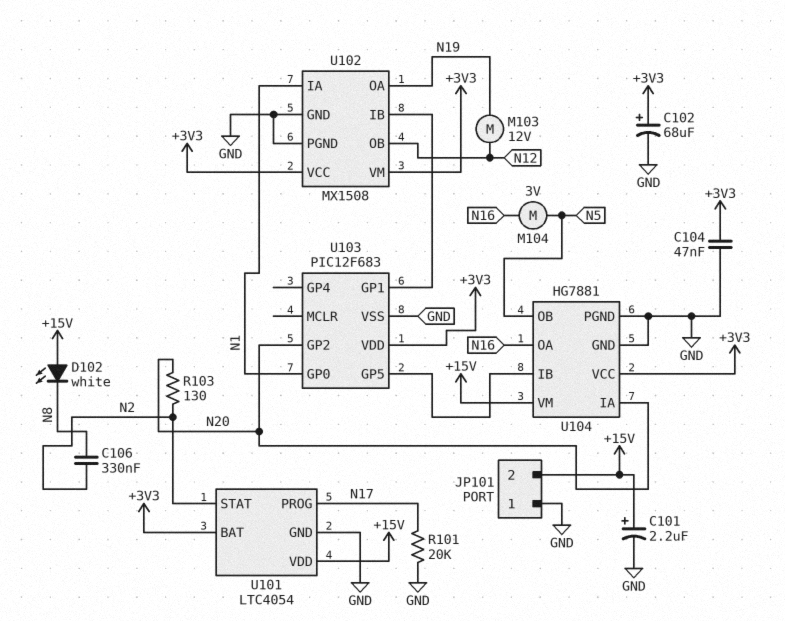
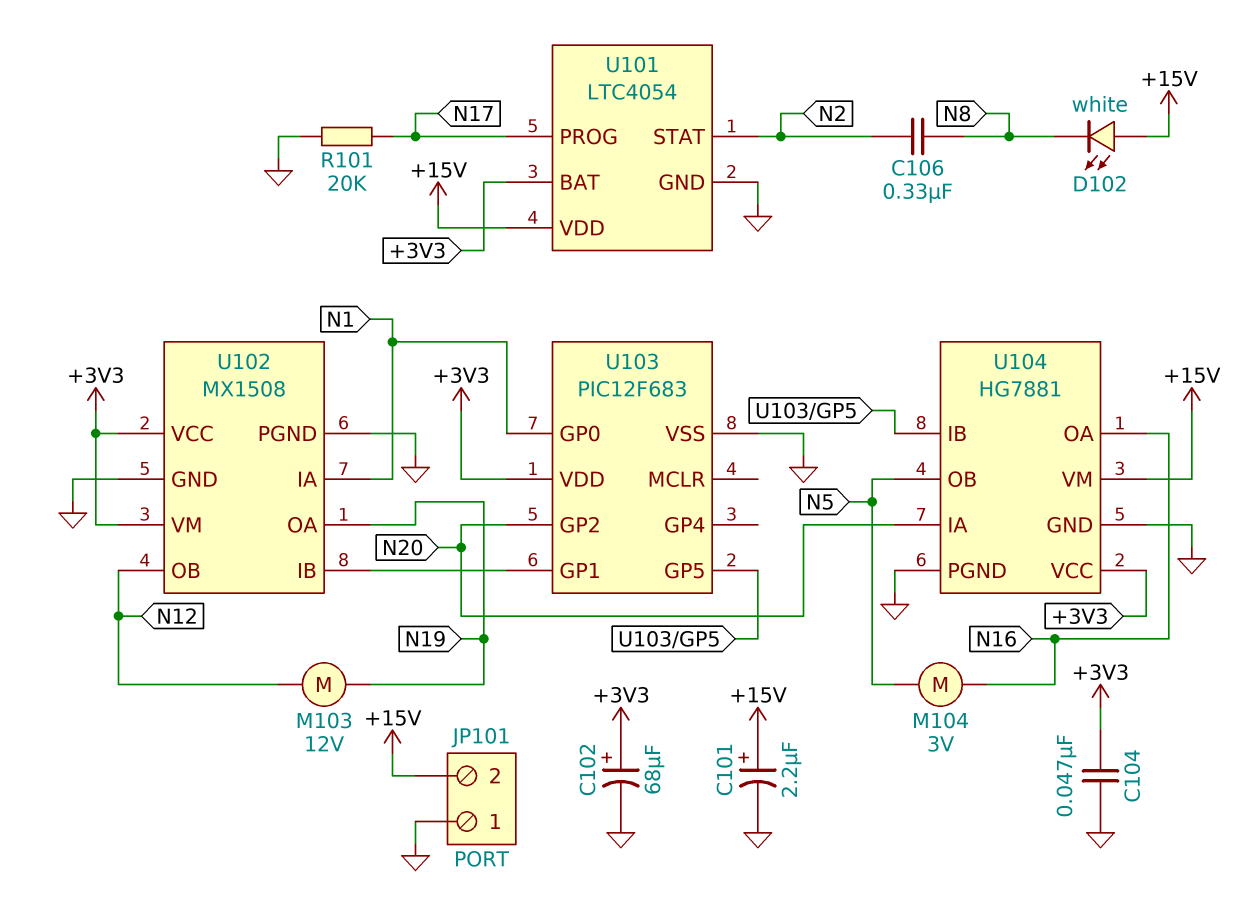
R103: 130 (N2, N20) -> none

